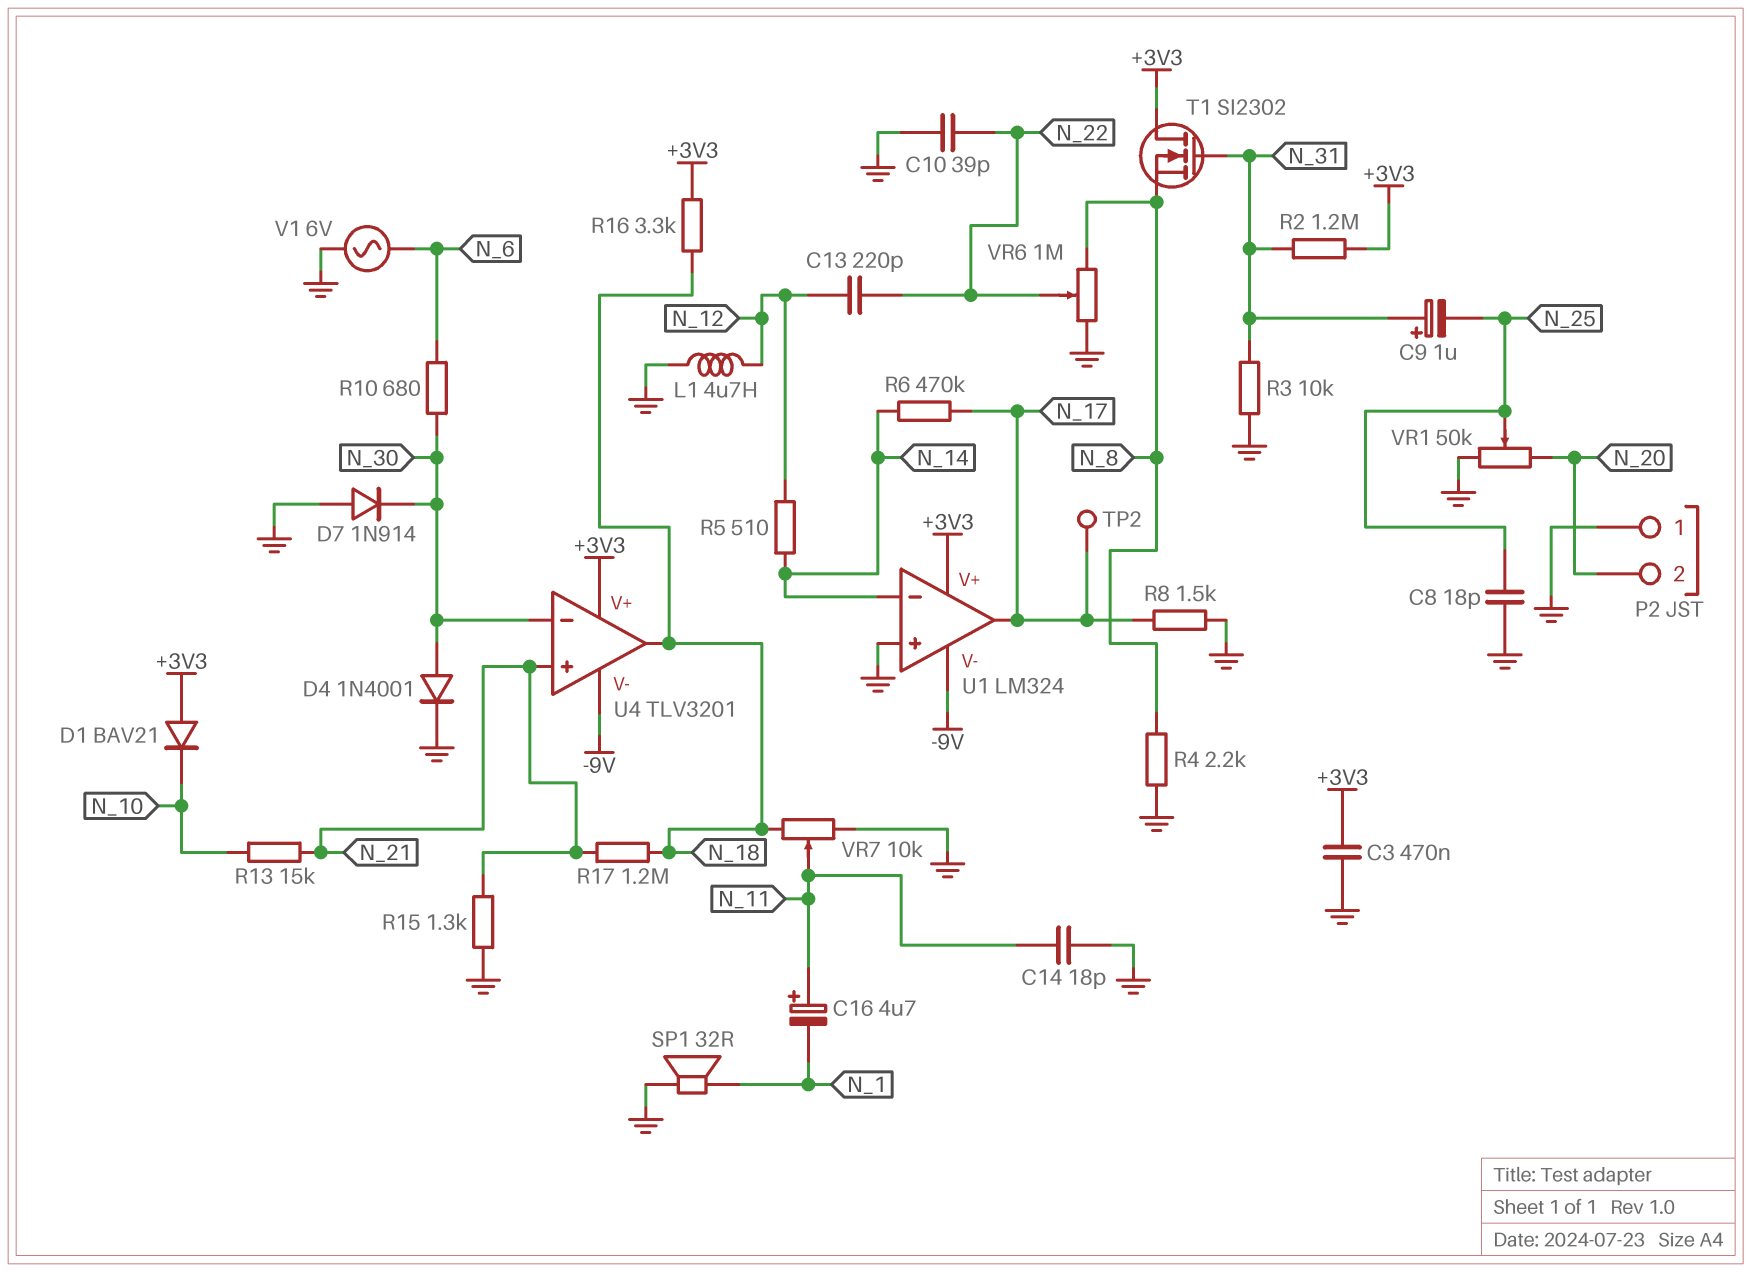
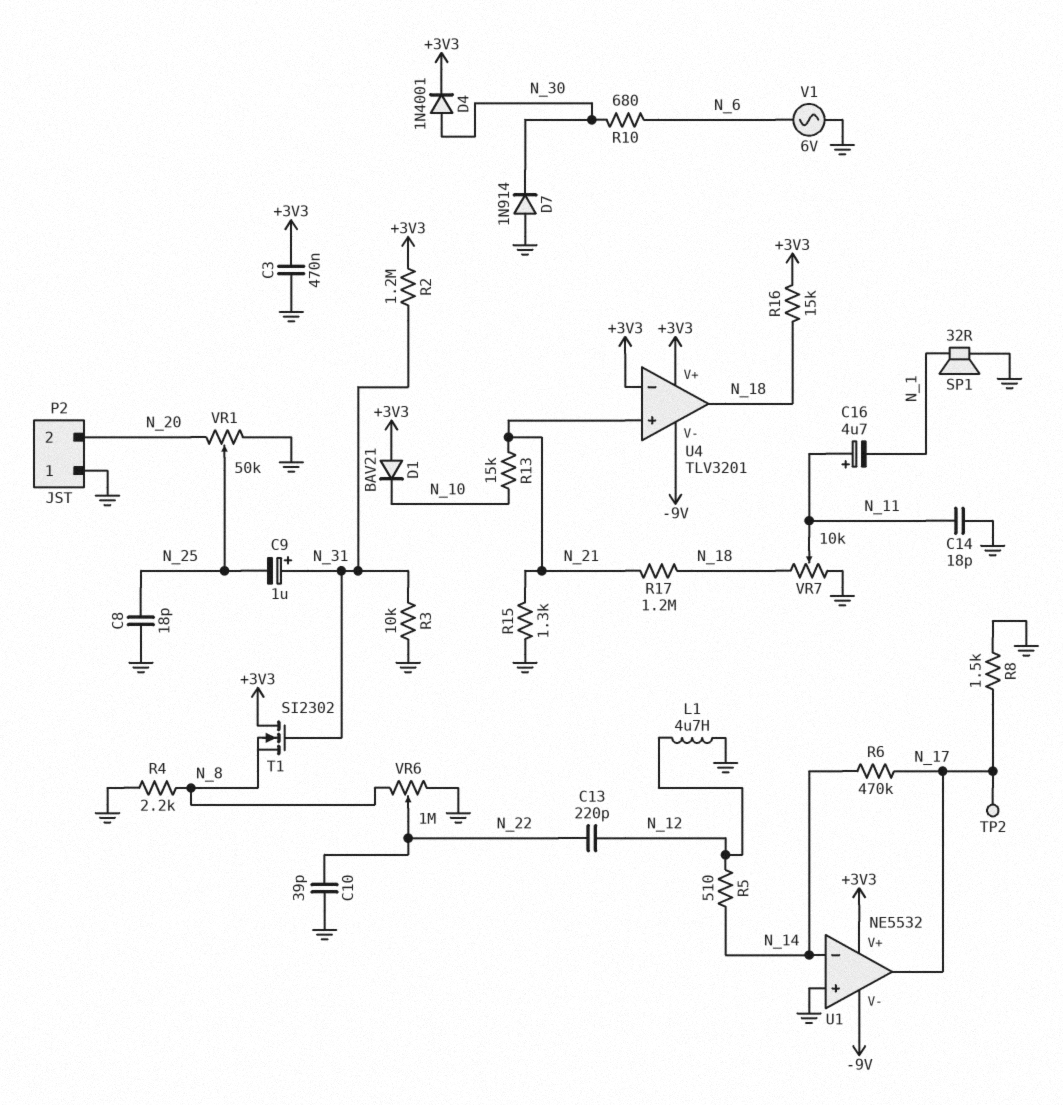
D4: diode 1N4001 (A N_30, K GND) -> diode 1N4001 (A N_30, K +3V3)
R16: 3.3k (+3V3, N_18) -> 15k (+3V3, N_18)
U1: LM324 -> NE5532
U4 pin in-: N_30 -> +3V3

